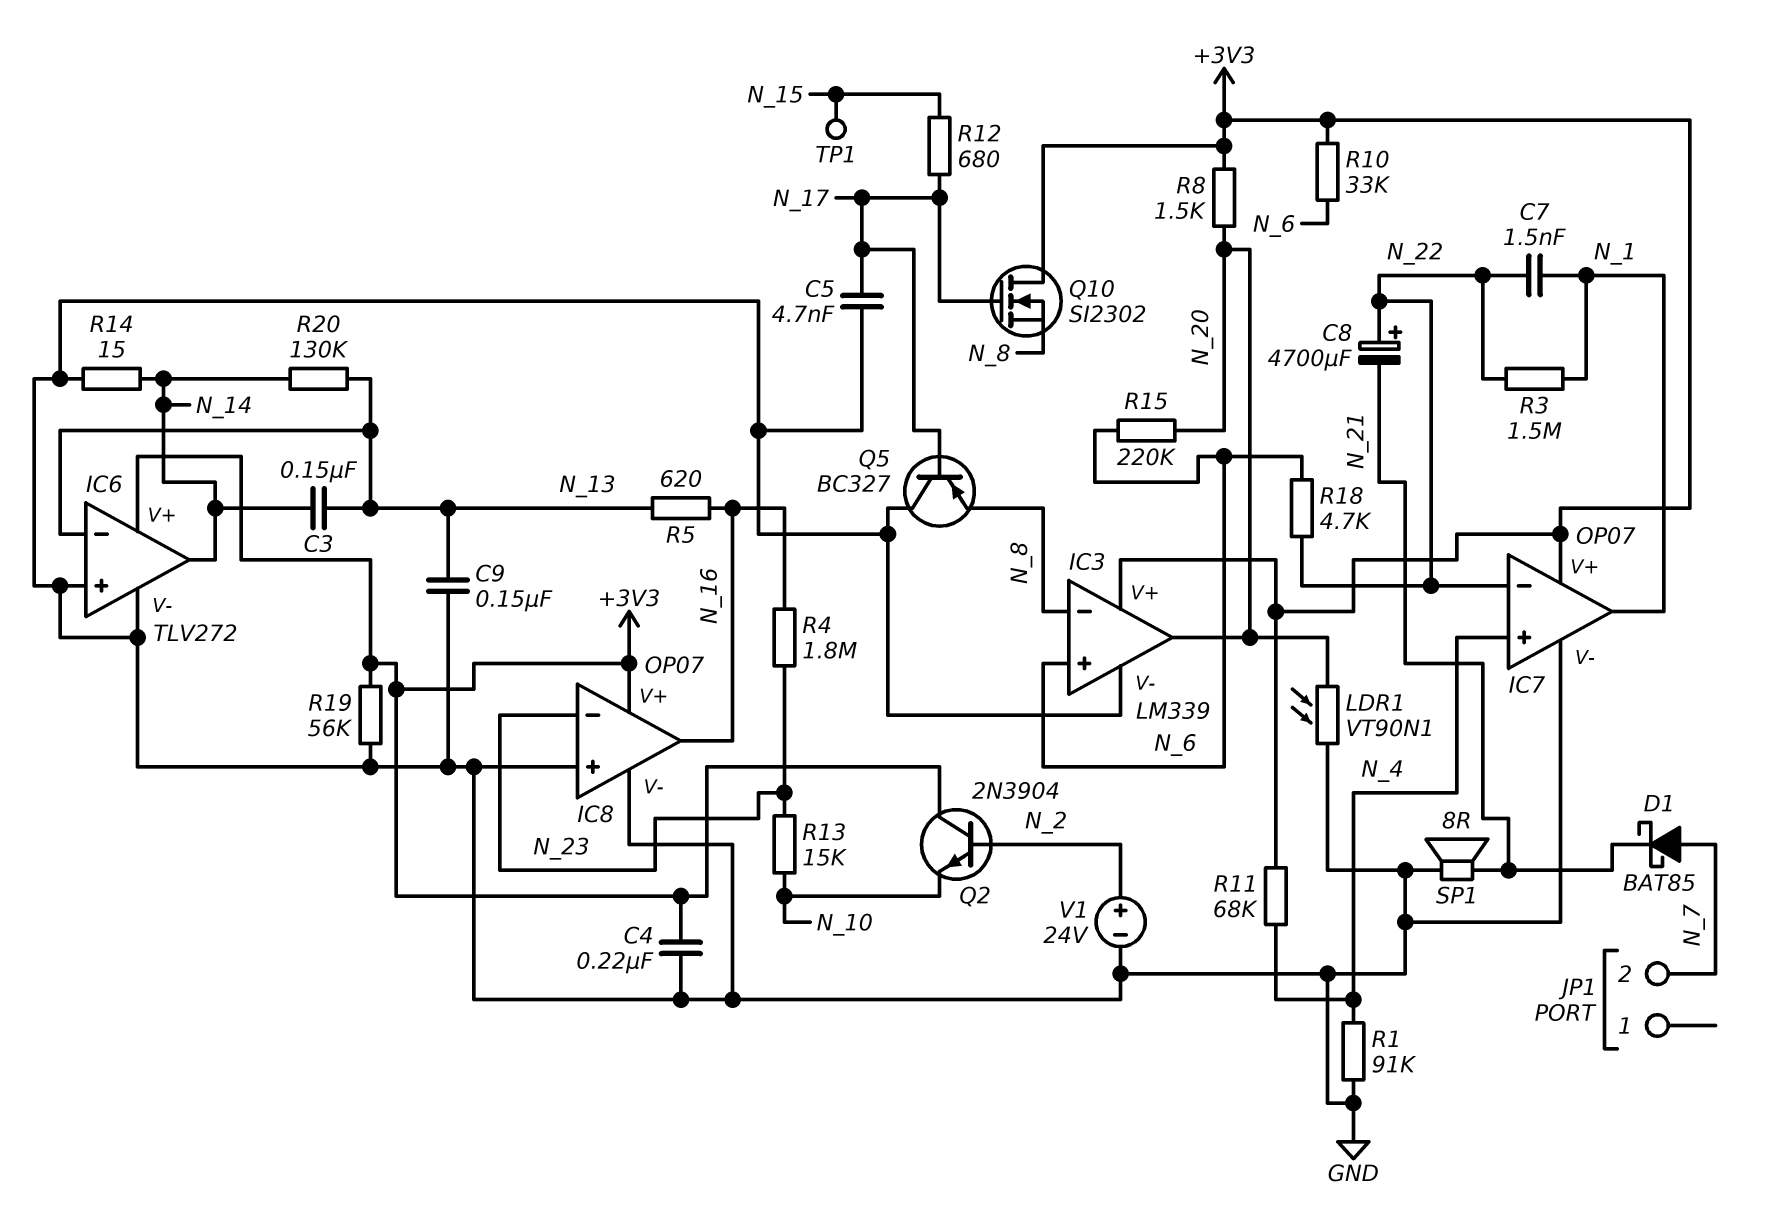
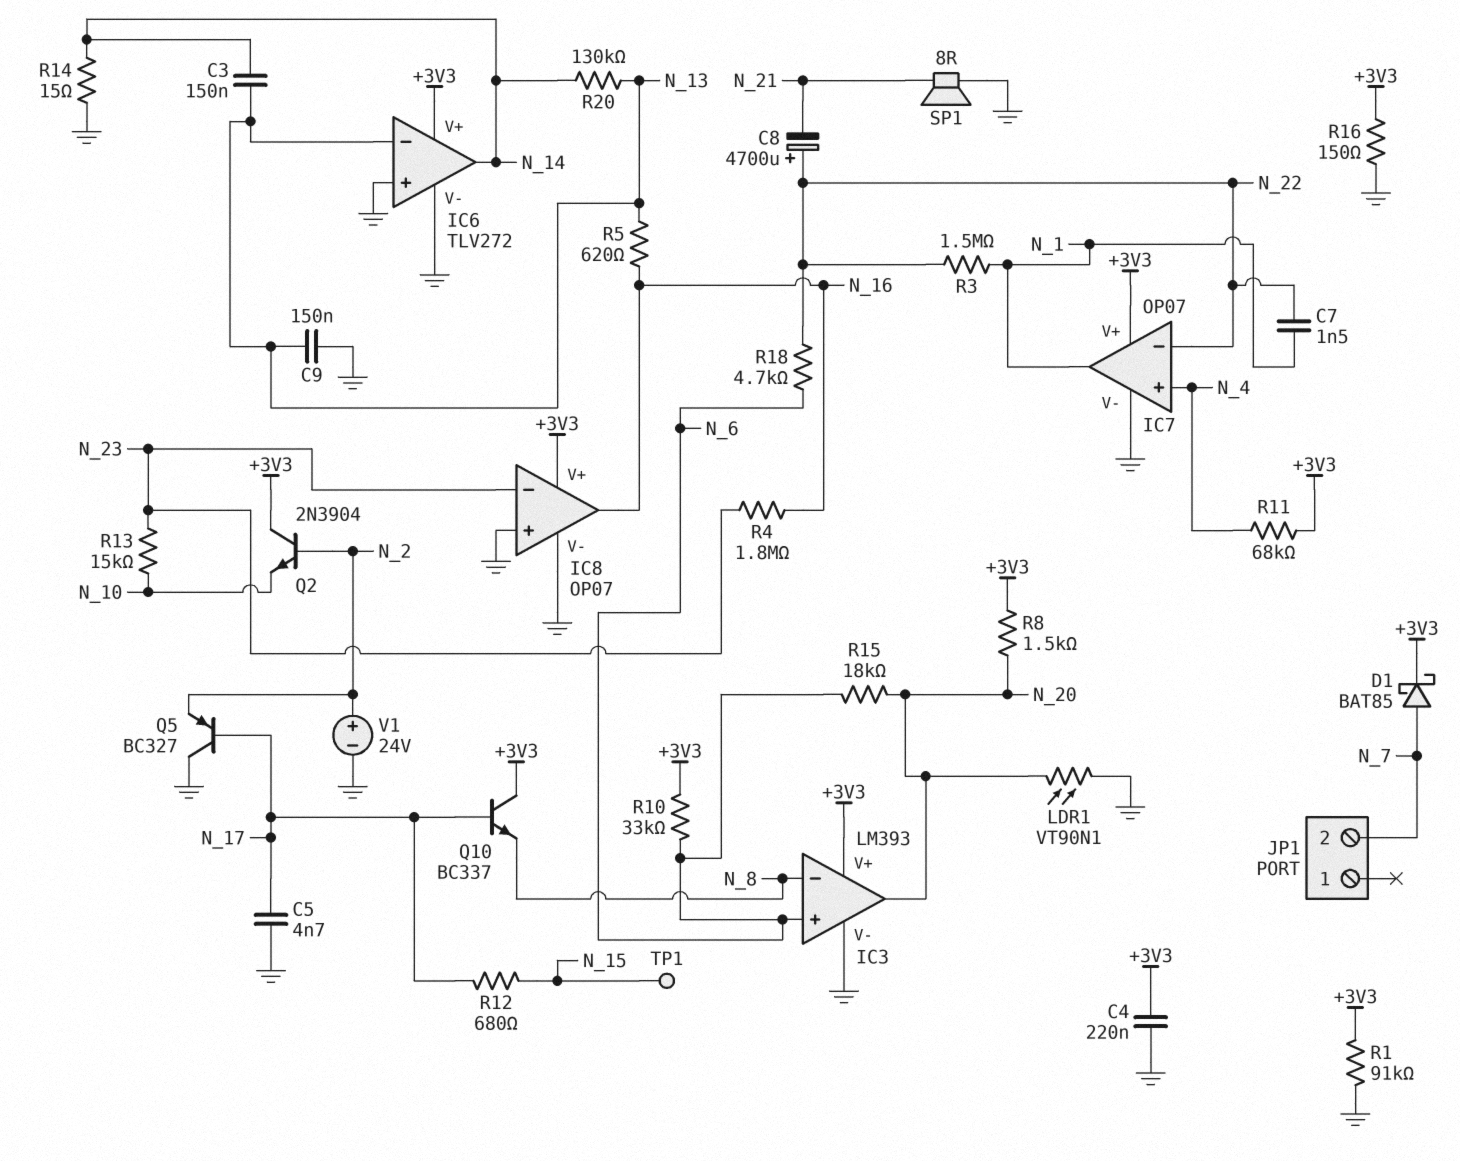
D1: schottky BAT85 (A N_7, K N_21) -> schottky BAT85 (A N_7, K +3V3)
IC3: LM339 -> LM393
Q5: PNP BC327 (B N_17, C GND, E N_8) -> PNP BC327 (B N_17, C GND, E N_2)
Q10: NMOS SI2302 (G N_17, D +3V3, S N_8) -> NPN BC337 (B N_17, C +3V3, E N_8)
R1: 91k (GND, N_4) -> 91k (+3V3, GND)
R15: 220k (N_6, N_20) -> 18k (N_6, N_20)
R16: none -> 150 (+3V3, GND)
R19: 56k (+3V3, GND) -> none

